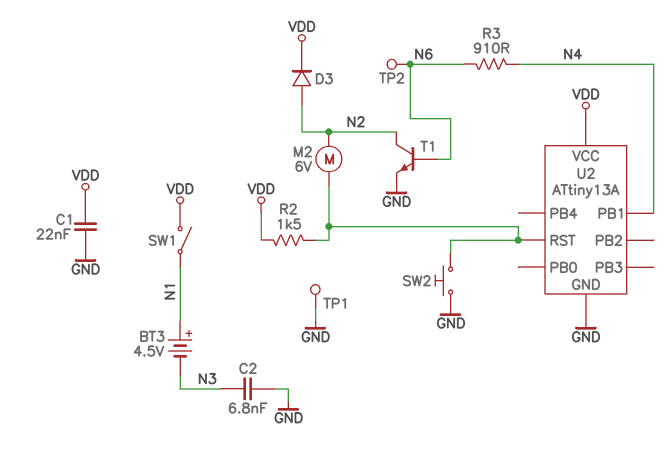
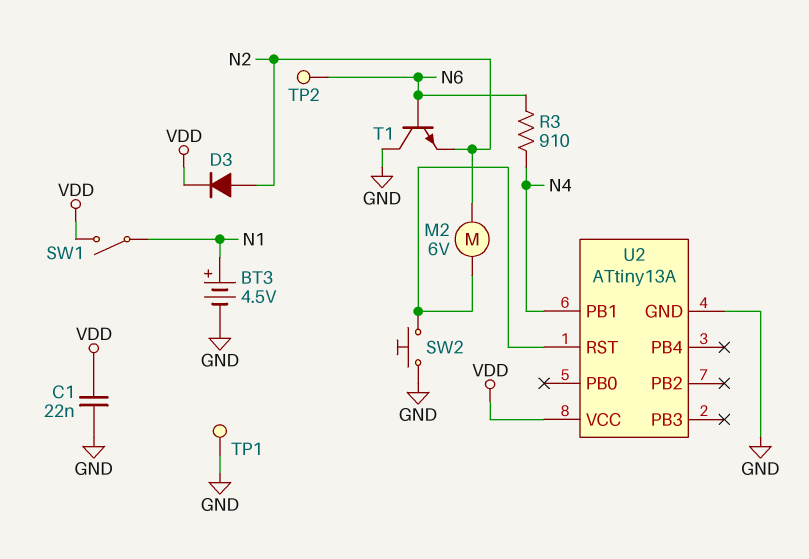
BT3: 4.5V (plus N1, minus N3) -> 4.5V (plus N1, minus GND)
C2: 6.8nF (GND, N3) -> none
R2: 1.5k (U2/RST, VDD) -> none
T1: NPN (B N6, C N2, E GND) -> NPN (B N6, C GND, E N2)

